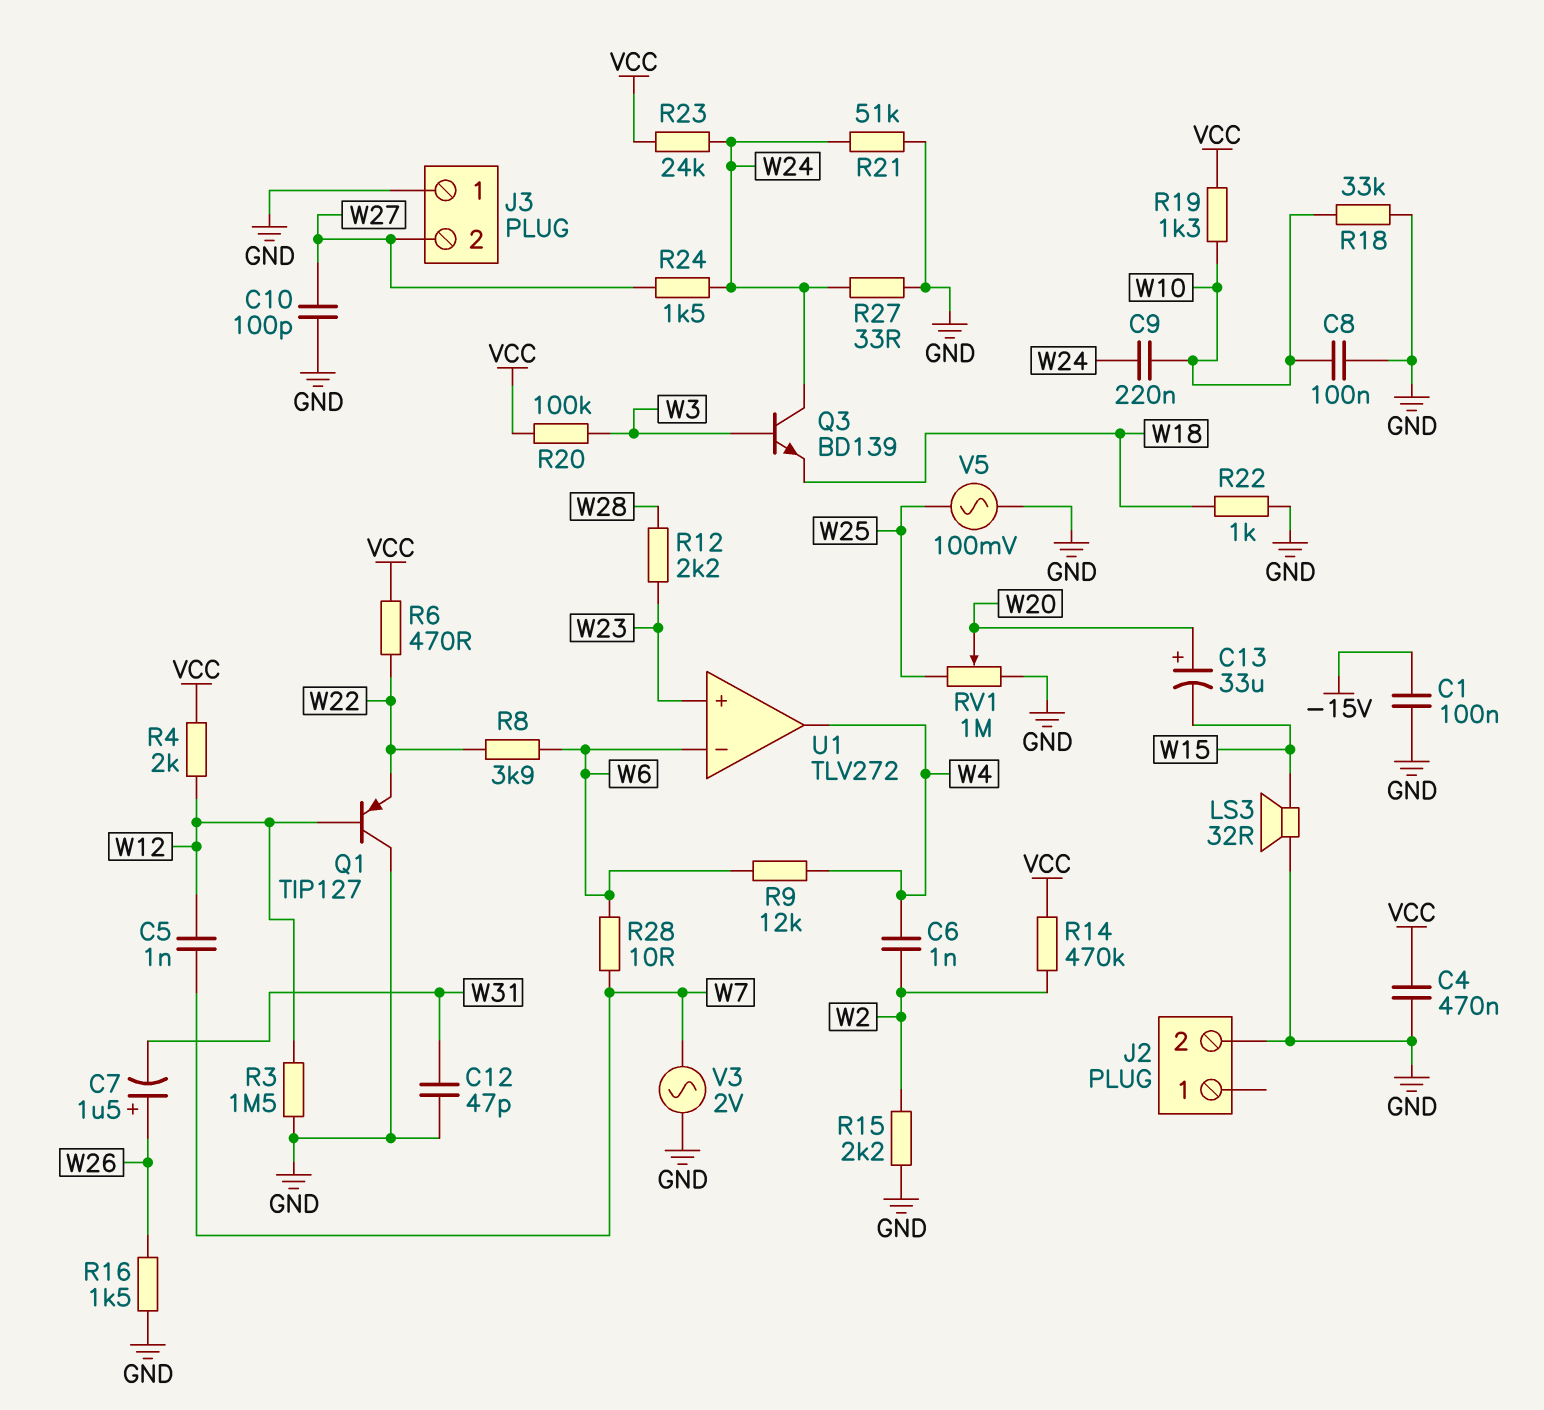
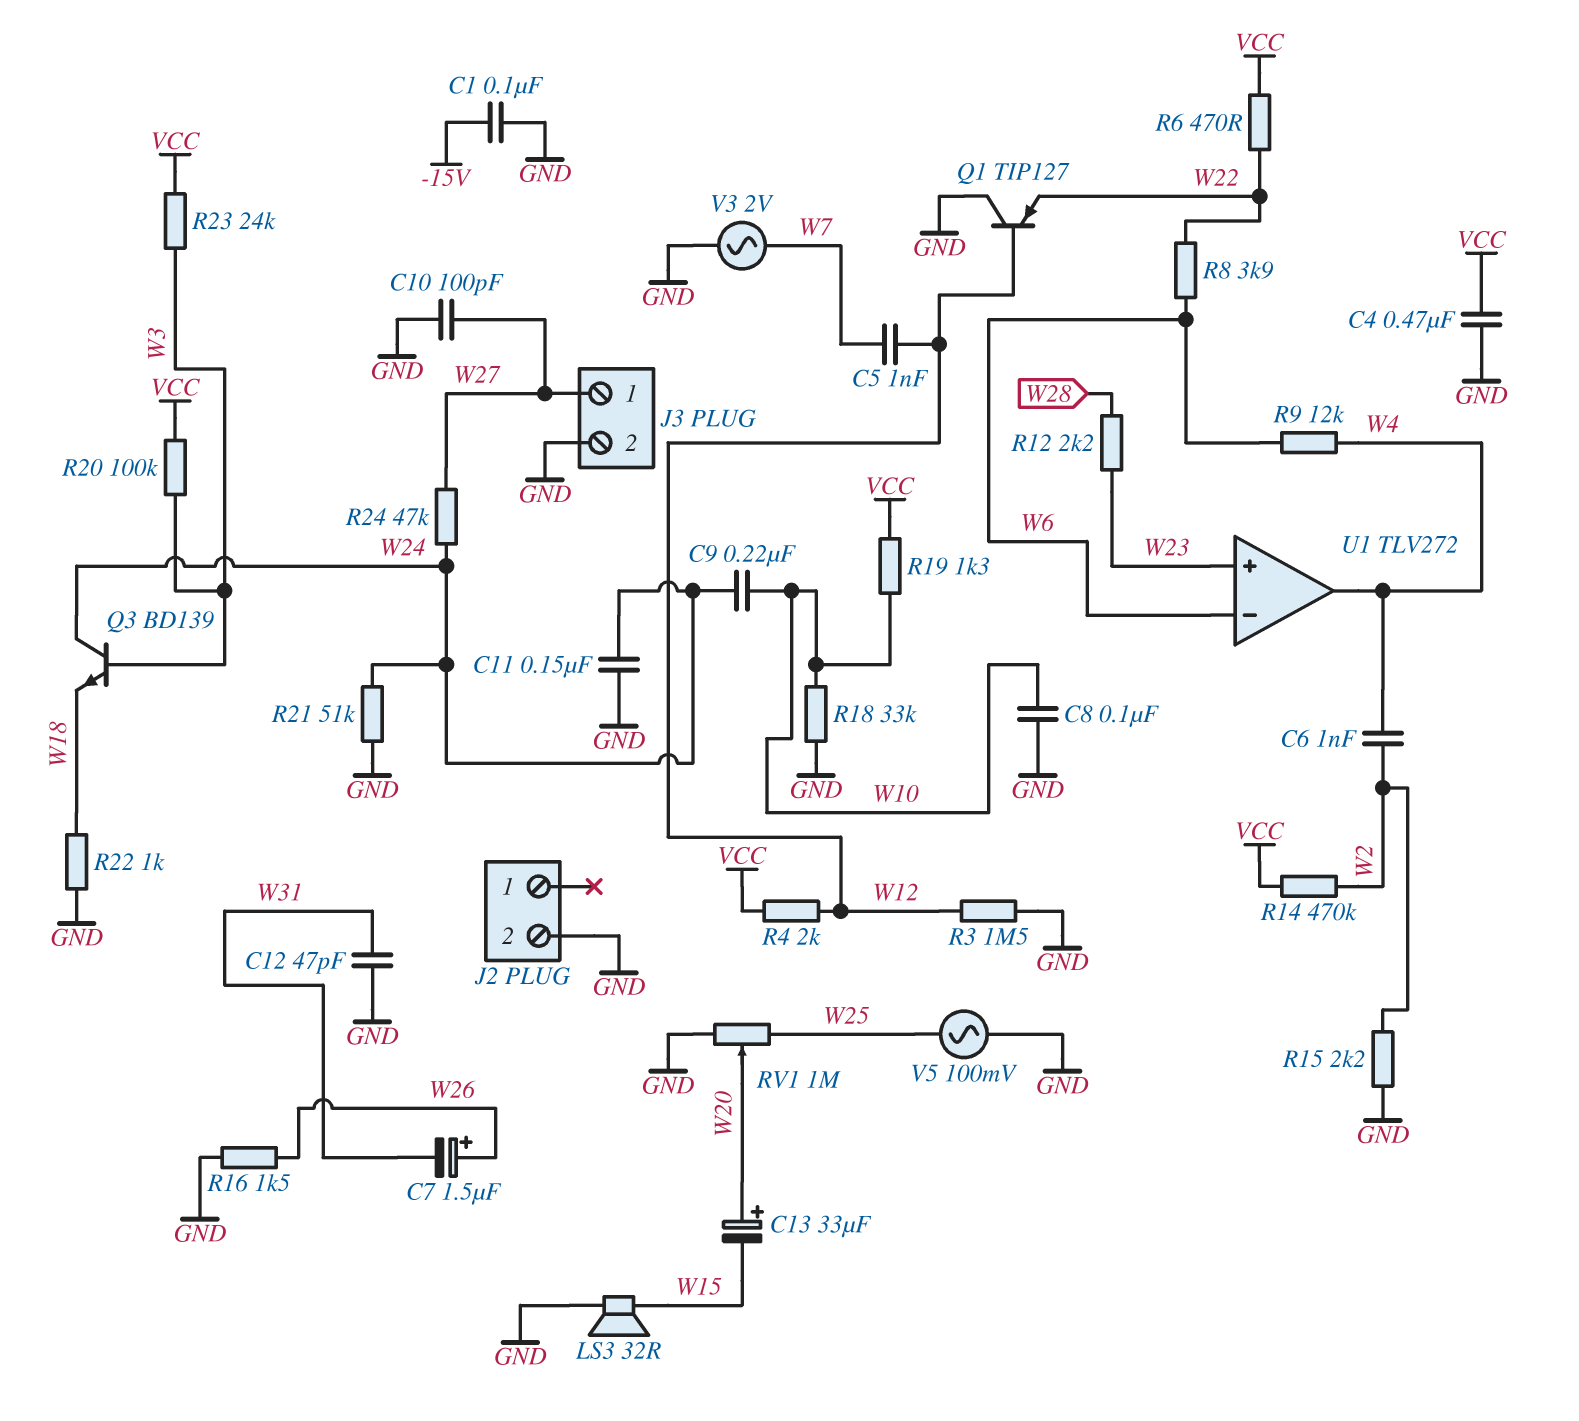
C11: none -> 150nF (GND, W24)
J3 pin 1: GND -> W27
J3 pin 2: W27 -> GND
R23: 24k (VCC, W24) -> 24k (VCC, W3)
R24: 1.5k (W24, W27) -> 47k (W24, W27)
R27: 33 (GND, W24) -> none
R28: 10 (W6, W7) -> none

